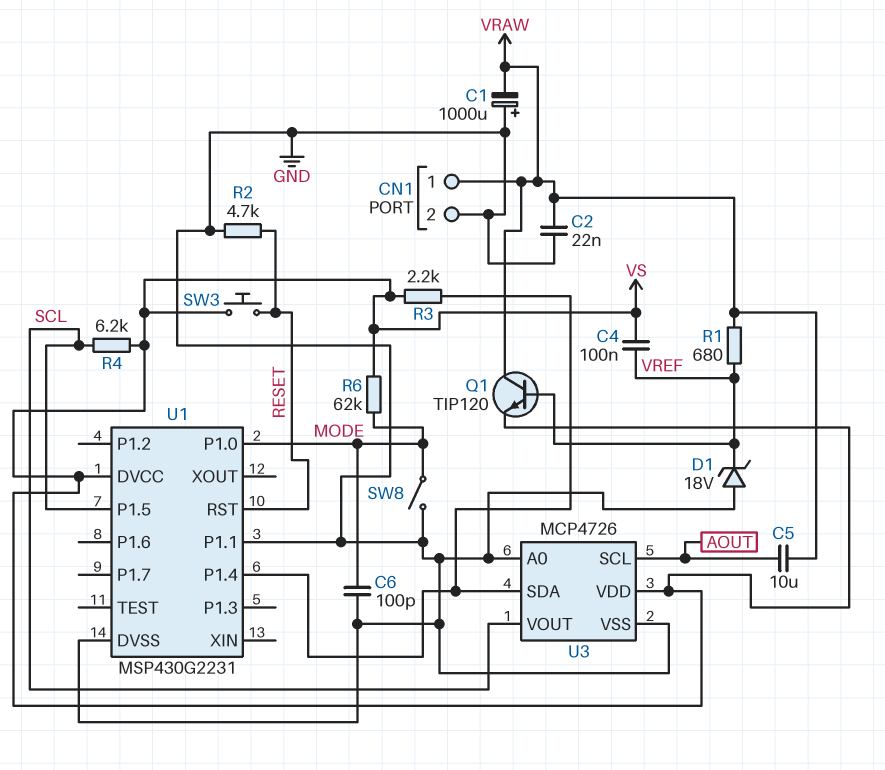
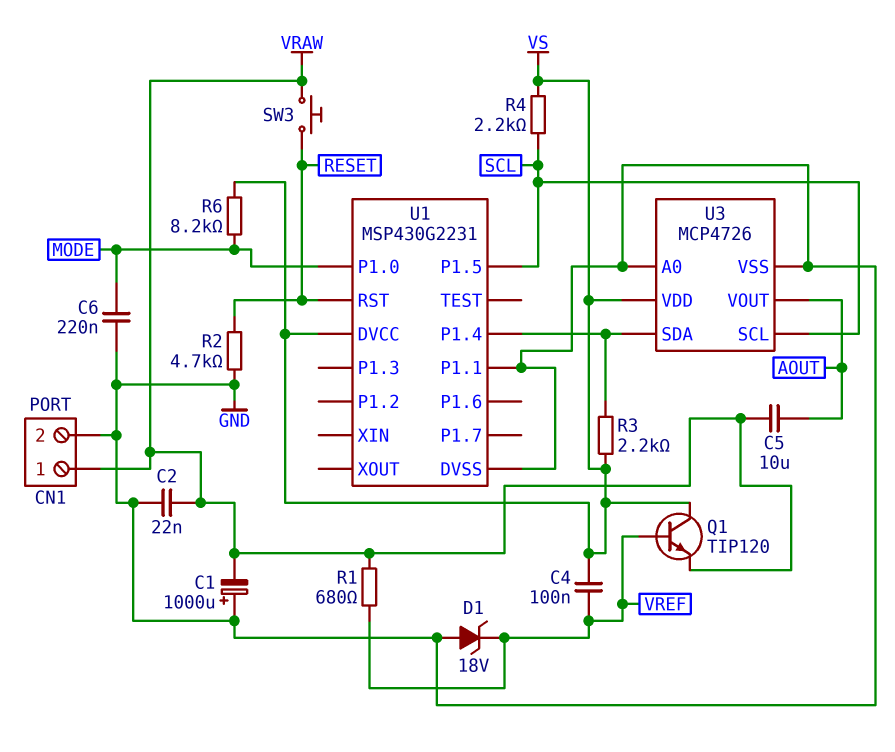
C6: 100pF (GND, MODE) -> 220nF (GND, MODE)
Q1: NPN TIP120 (B VREF, C VRAW, E VS) -> NPN TIP120 (B VREF, C VS, E VRAW)
R4: 6.2k (SCL, VS) -> 2.2k (SCL, VS)
R6: 62k (MODE, VS) -> 8.2k (MODE, VS)
SW3: button (RESET, VS) -> button (RESET, VRAW)
SW8: switch (GND, MODE) -> none
U3 pin SCL: AOUT -> SCL
U3 pin VOUT: SCL -> AOUT

